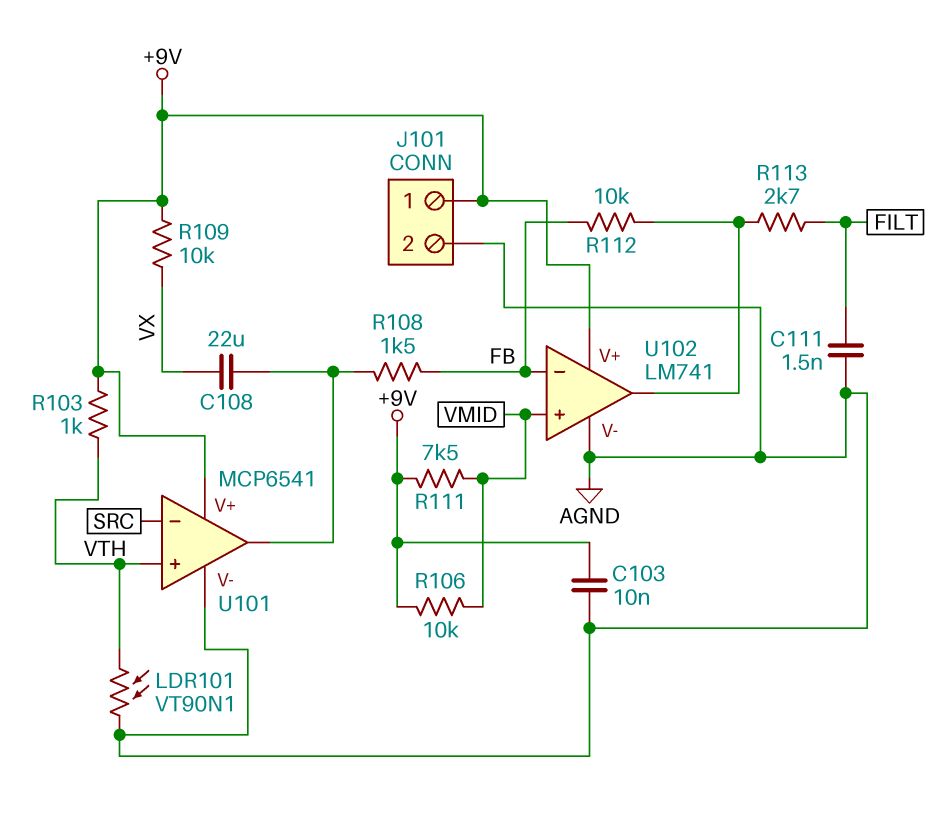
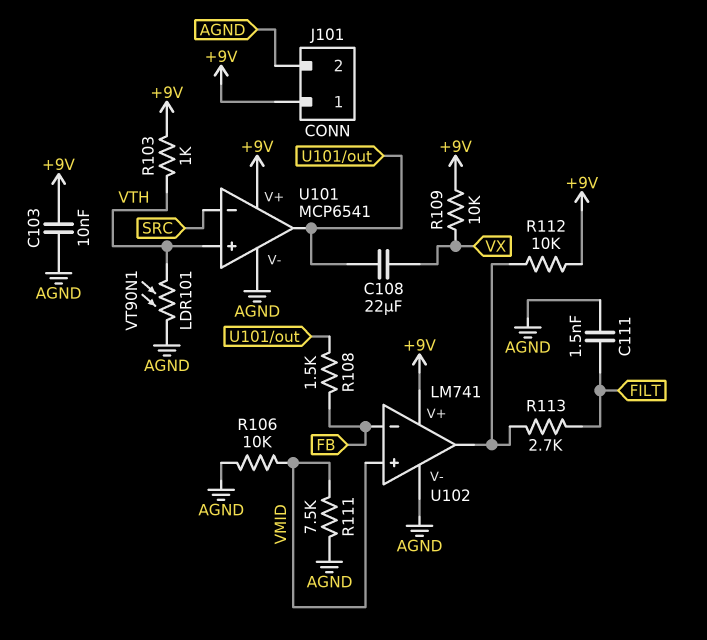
R106: 10k (+9V, VMID) -> 10k (AGND, VMID)
R111: 7.5k (+9V, VMID) -> 7.5k (AGND, VMID)
R112: 10k (FB, U102/out) -> 10k (+9V, U102/out)

